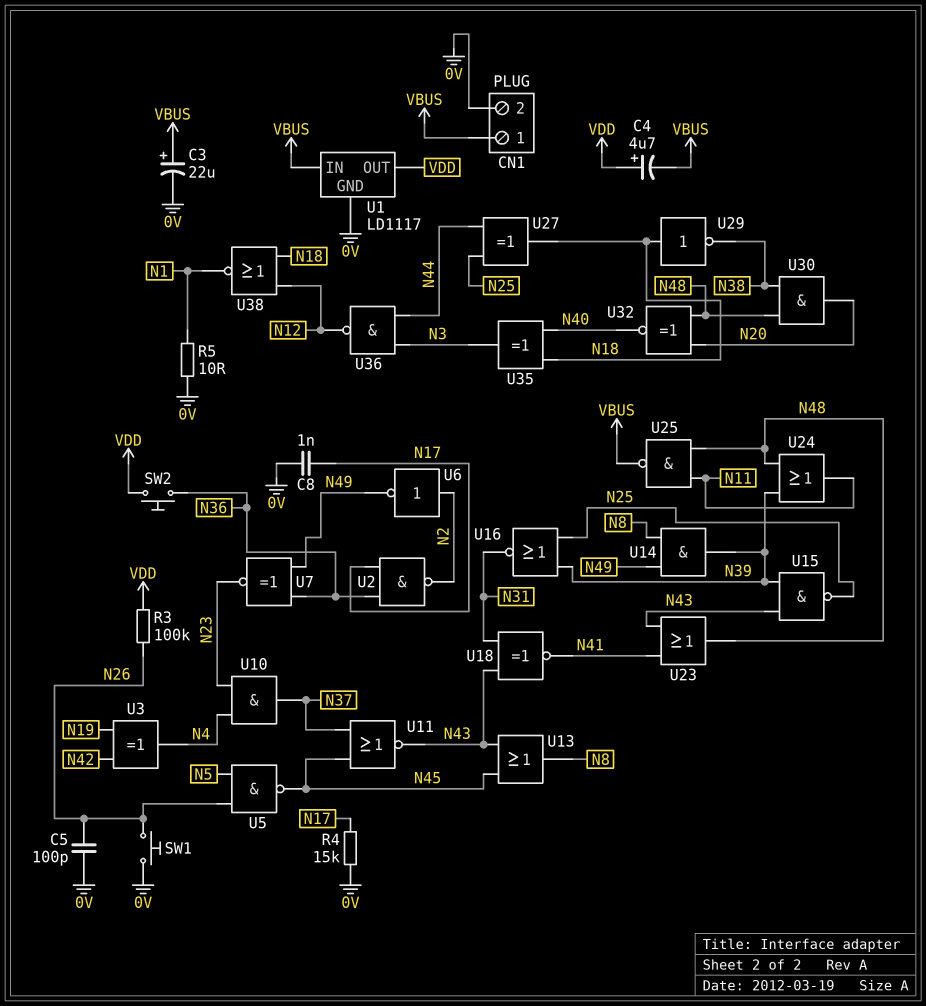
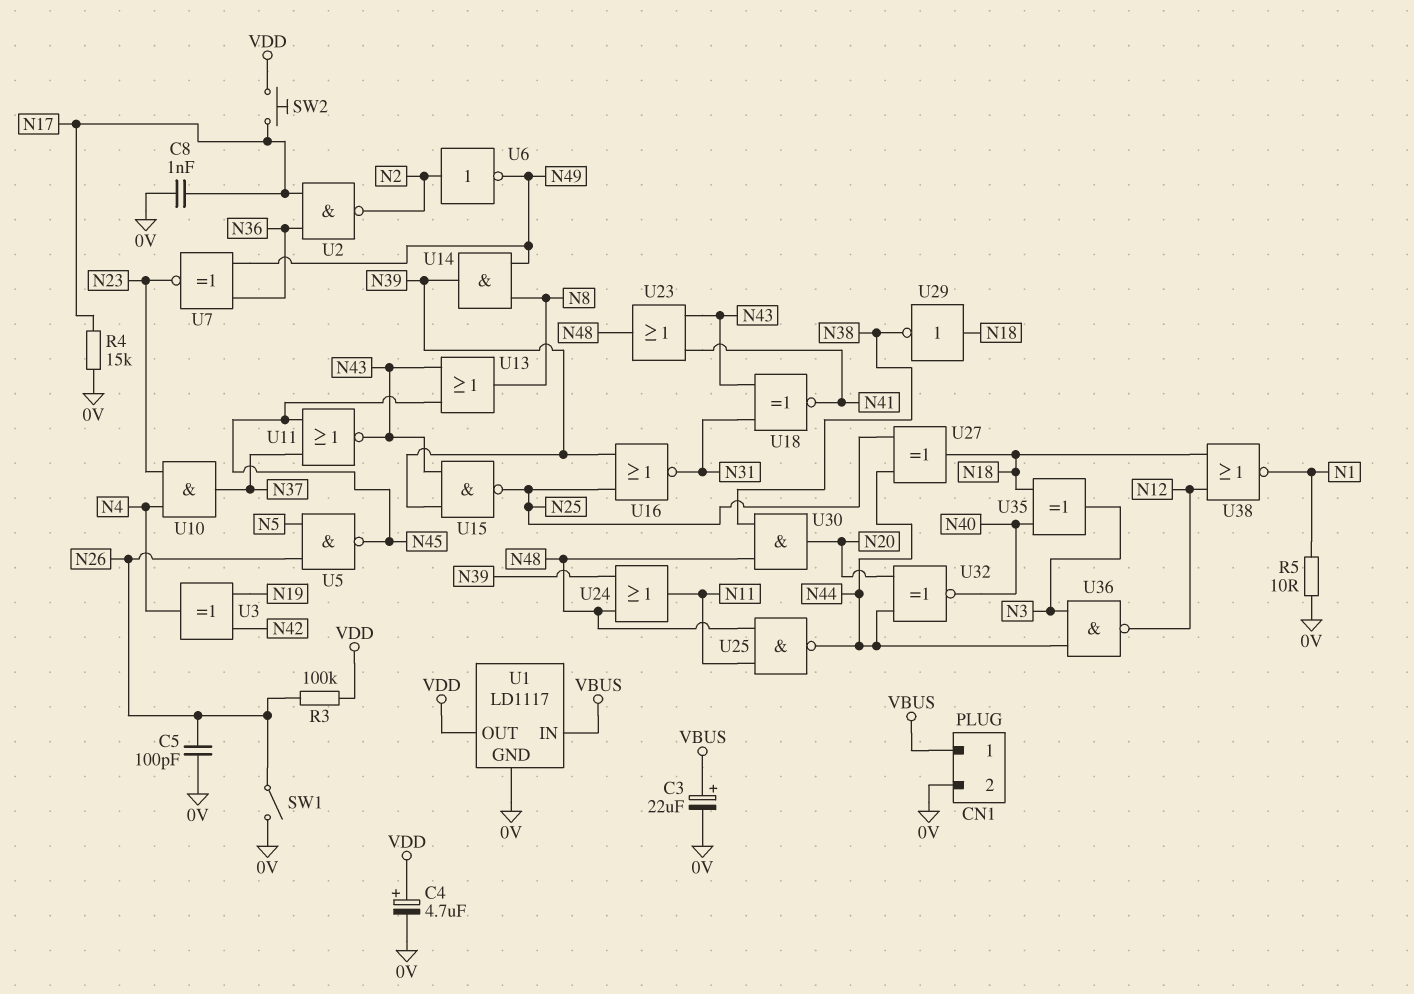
C4: 4.7uF (plus VDD, minus VBUS) -> 4.7uF (plus VDD, minus 0V)
SW1: button (0V, N26) -> switch (0V, N26)
SW2: button (N36, VDD) -> button (N17, VDD)
U25: NAND (in N11, in N48, out VBUS) -> NAND (in N11, in N48, out N44)
U32: XNOR (in N20, in N48, out N40) -> XNOR (in N20, in N44, out N40)

